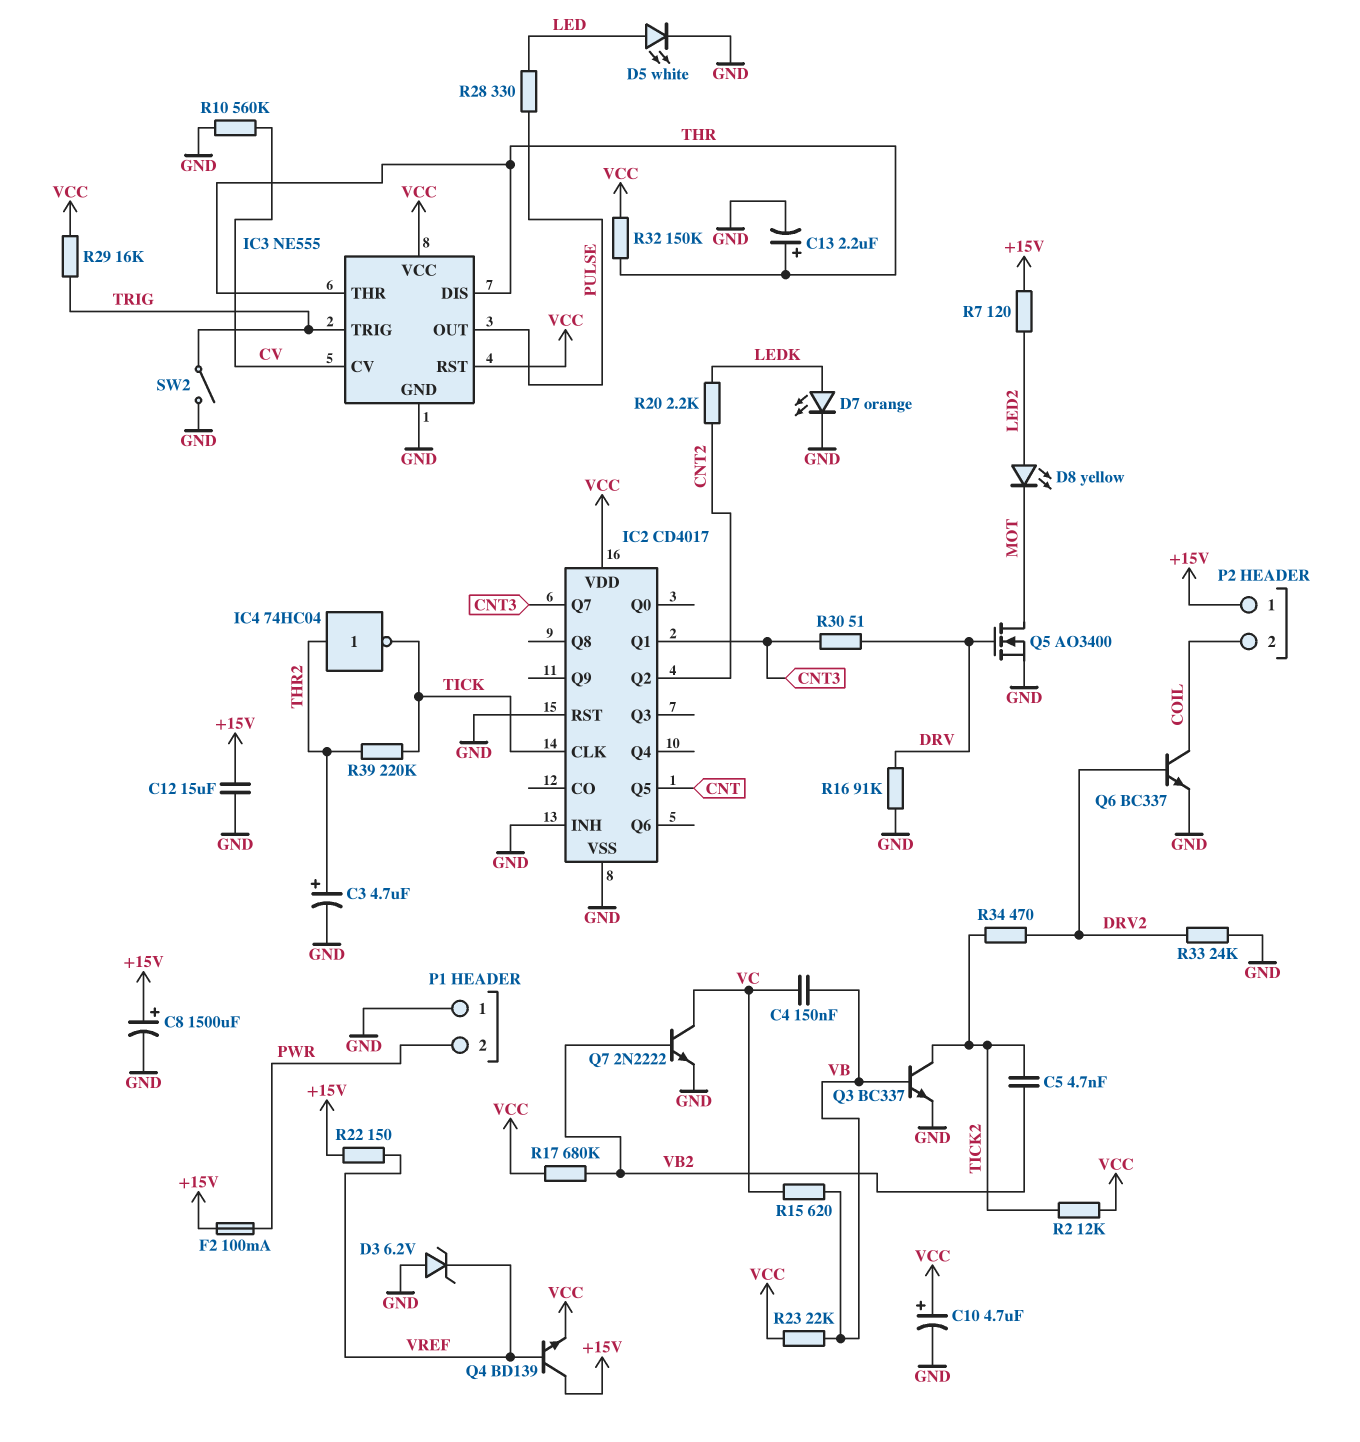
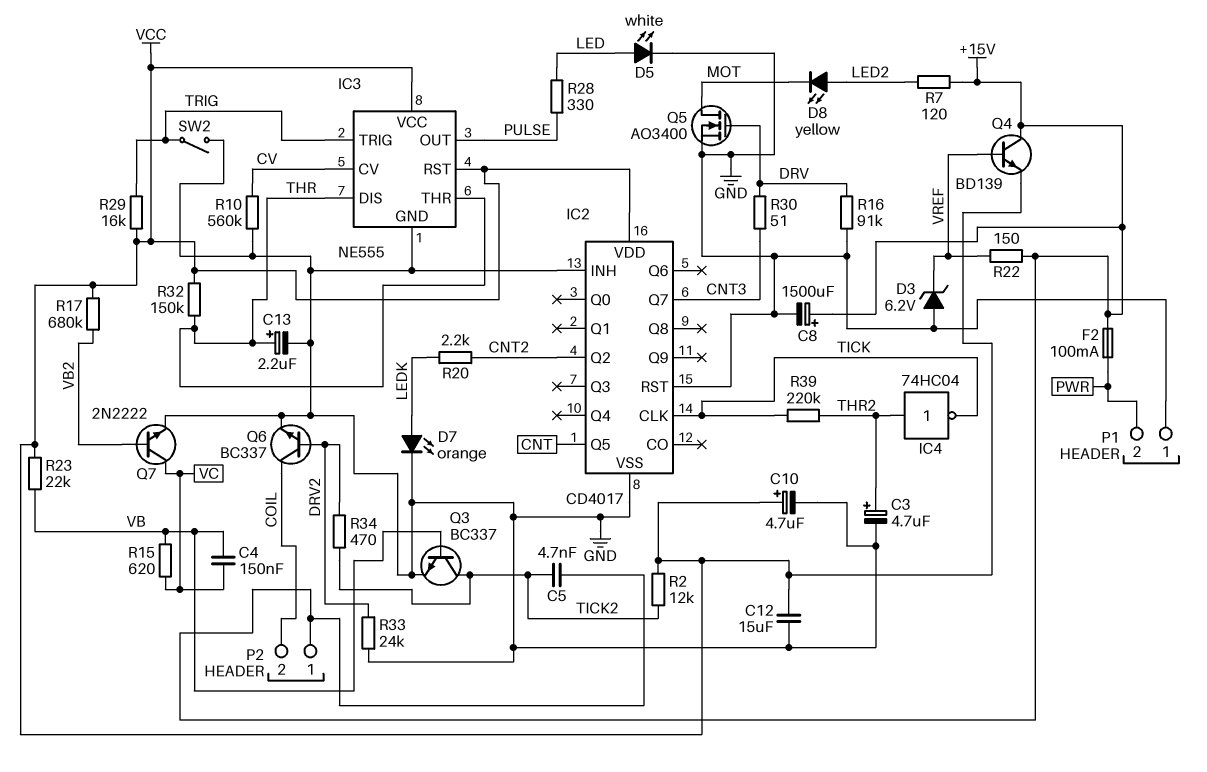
C5: 4.7nF (TICK2, VB2) -> 4.7nF (+15V, TICK2)
C12: 15uF (+15V, GND) -> 15uF (GND, VCC)
IC2 pin Q1: CNT3 -> none

